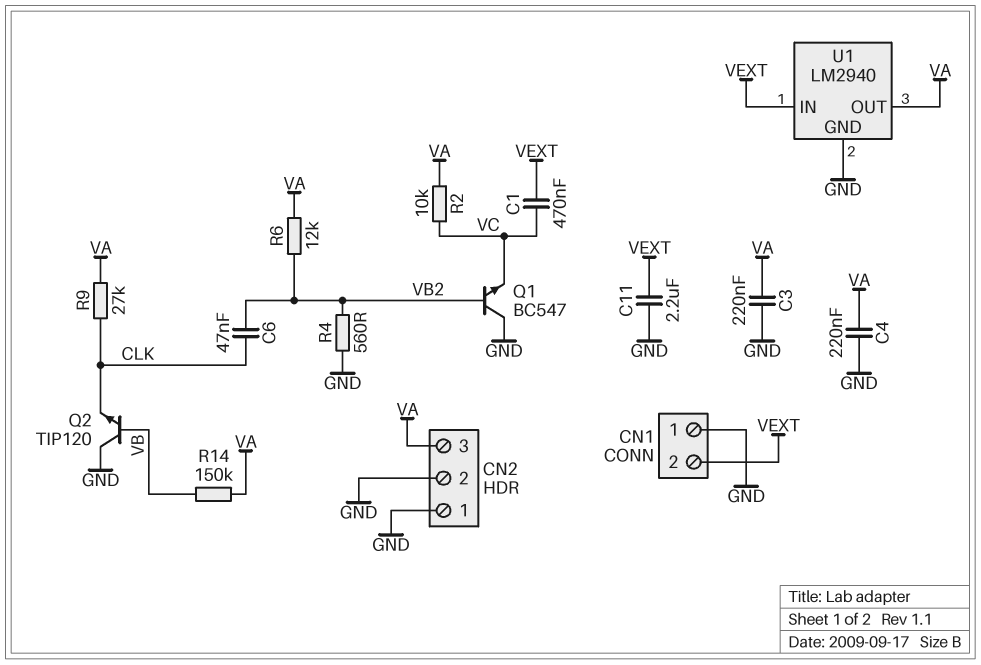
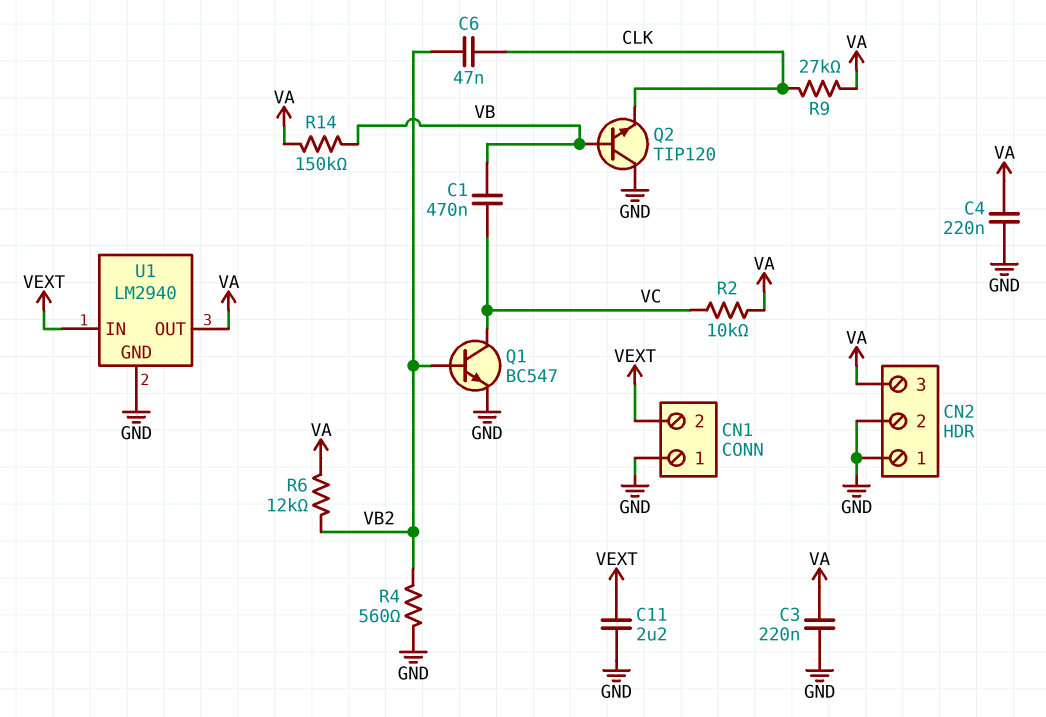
C1: 470nF (VC, VEXT) -> 470nF (VB, VC)
Q1: NPN BC547 (B VB2, C GND, E VC) -> NPN BC547 (B VB2, C VC, E GND)

